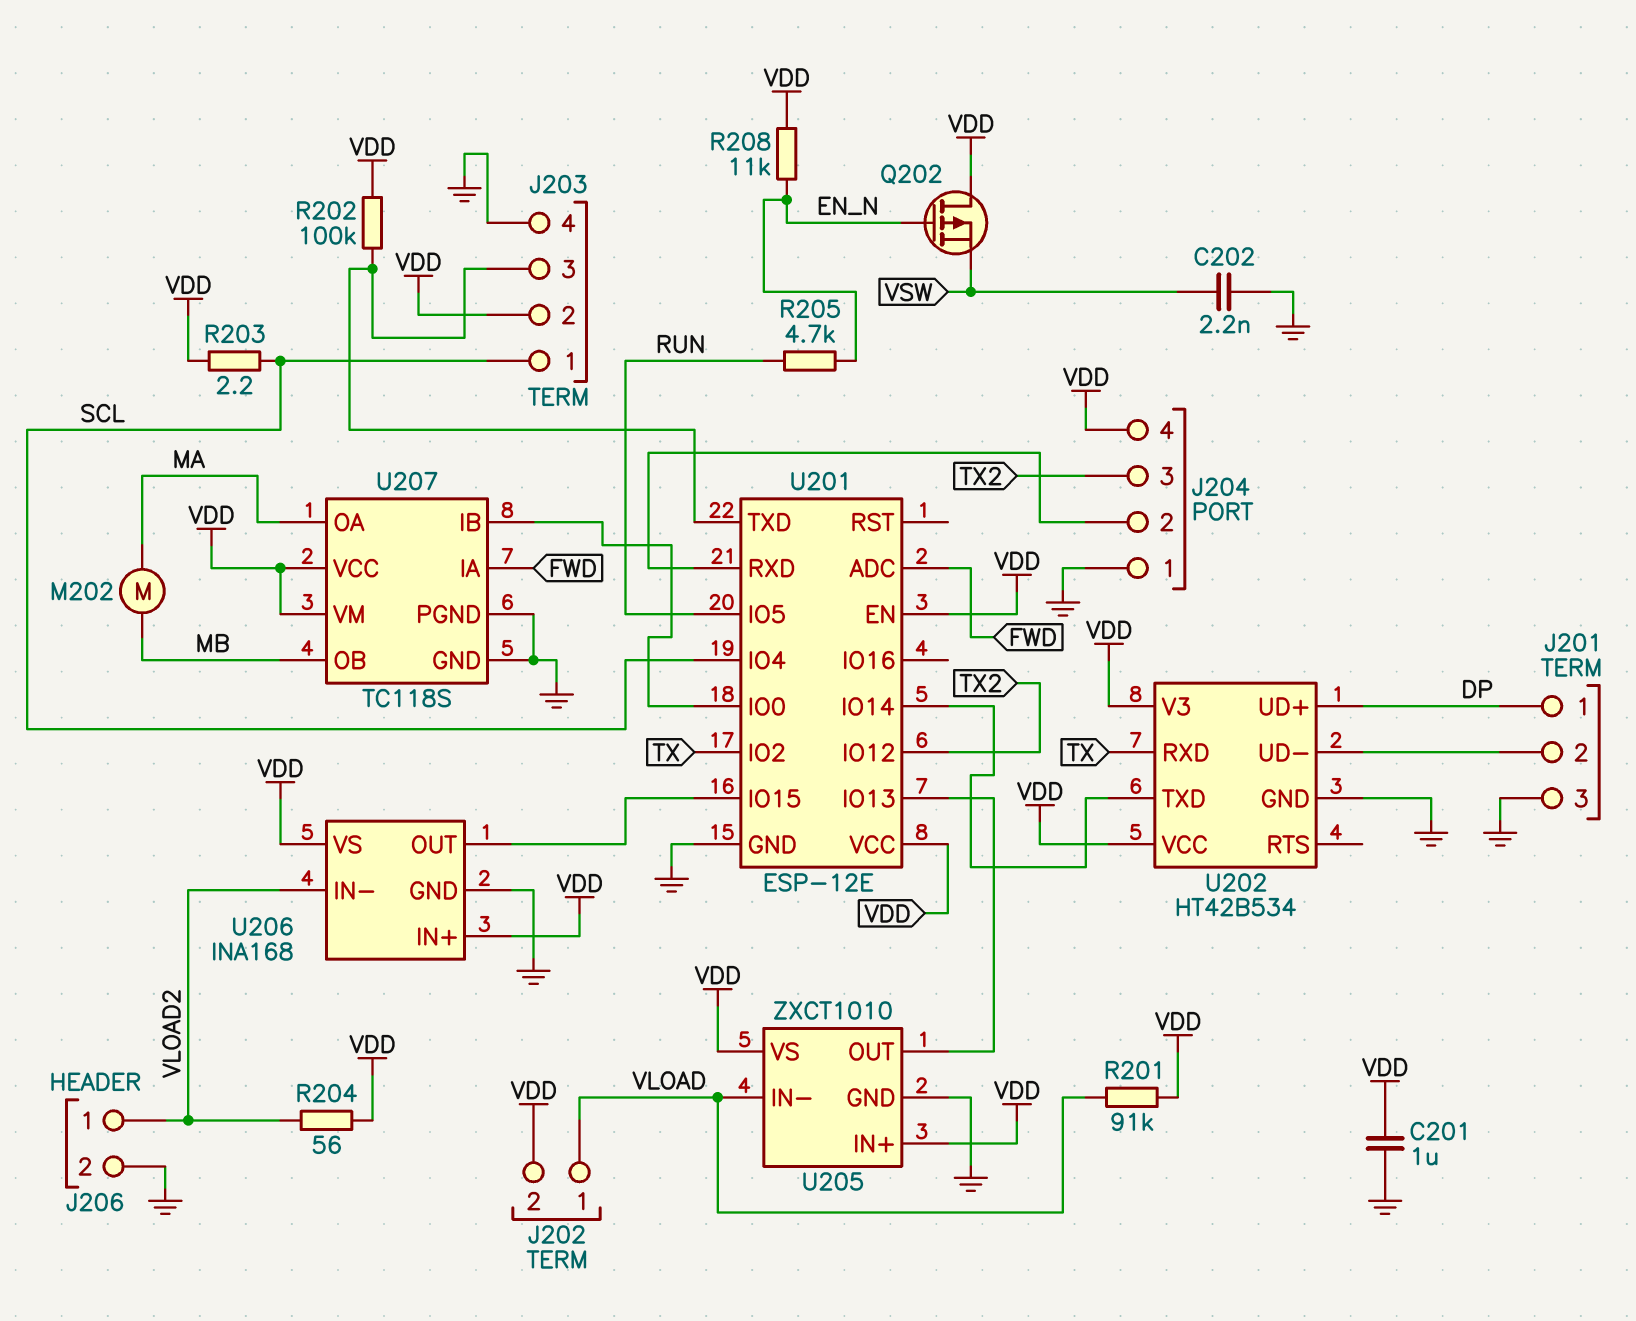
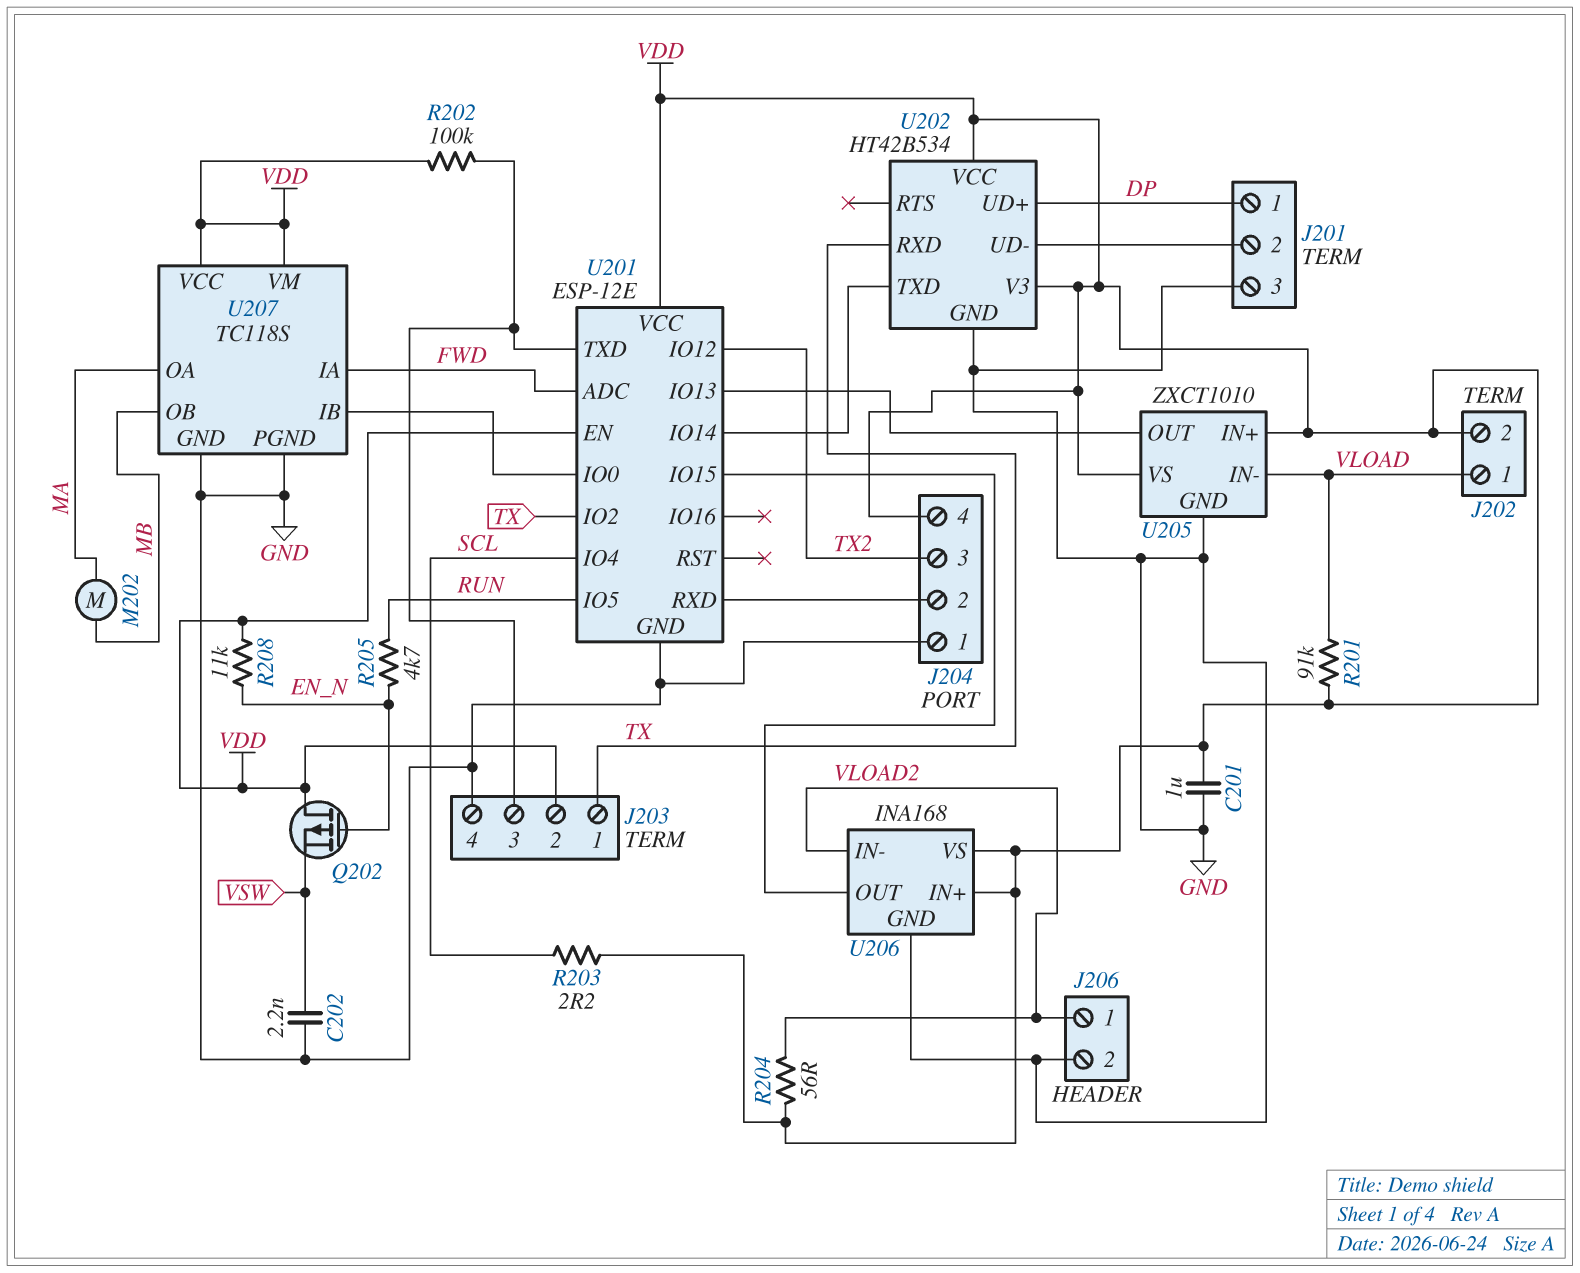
J203 pin 1: SCL -> TX

